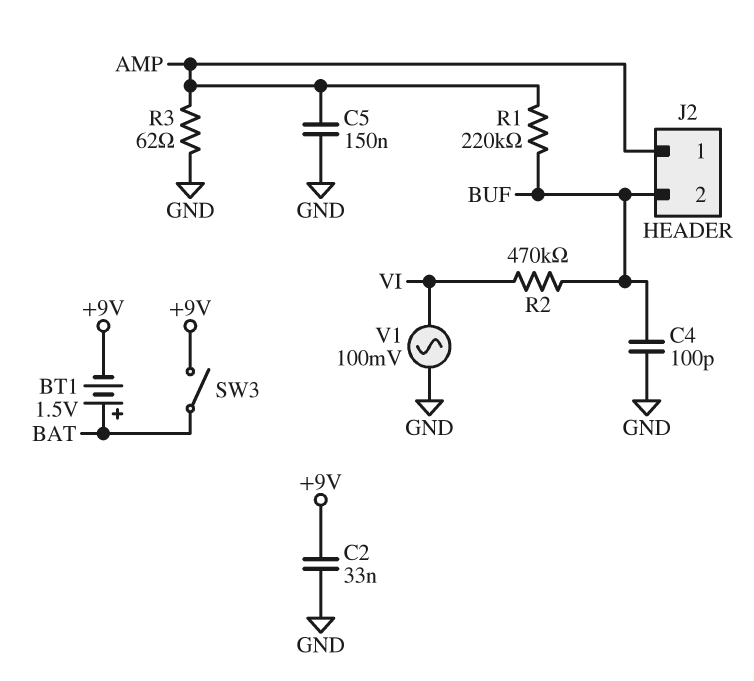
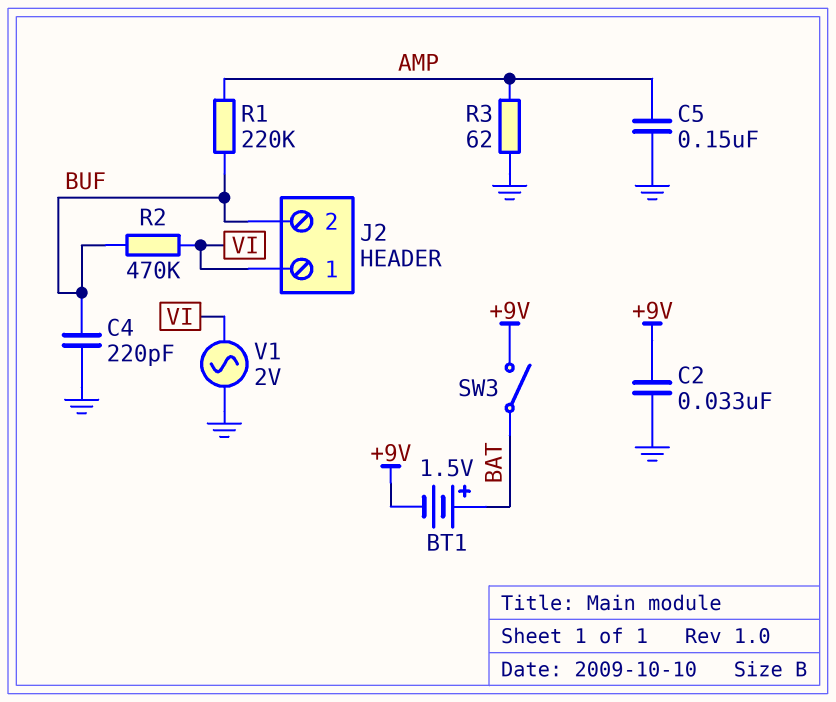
C4: 100pF (BUF, GND) -> 220pF (BUF, GND)
J2 pin 1: AMP -> VI
V1: AC 100mV (GND, VI) -> AC 2V (GND, VI)

